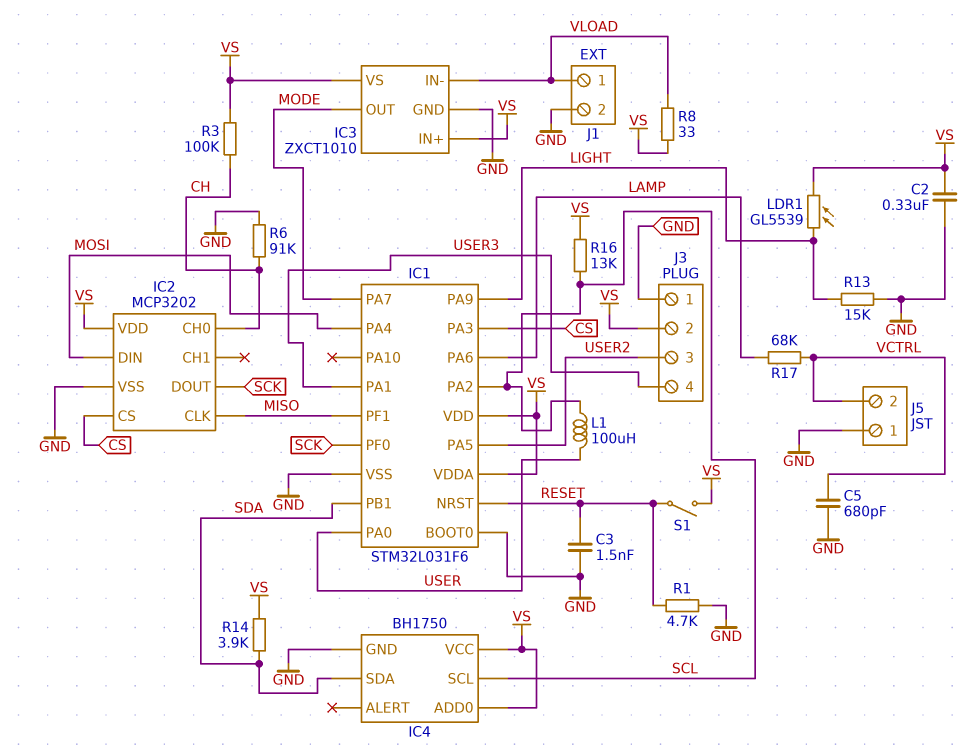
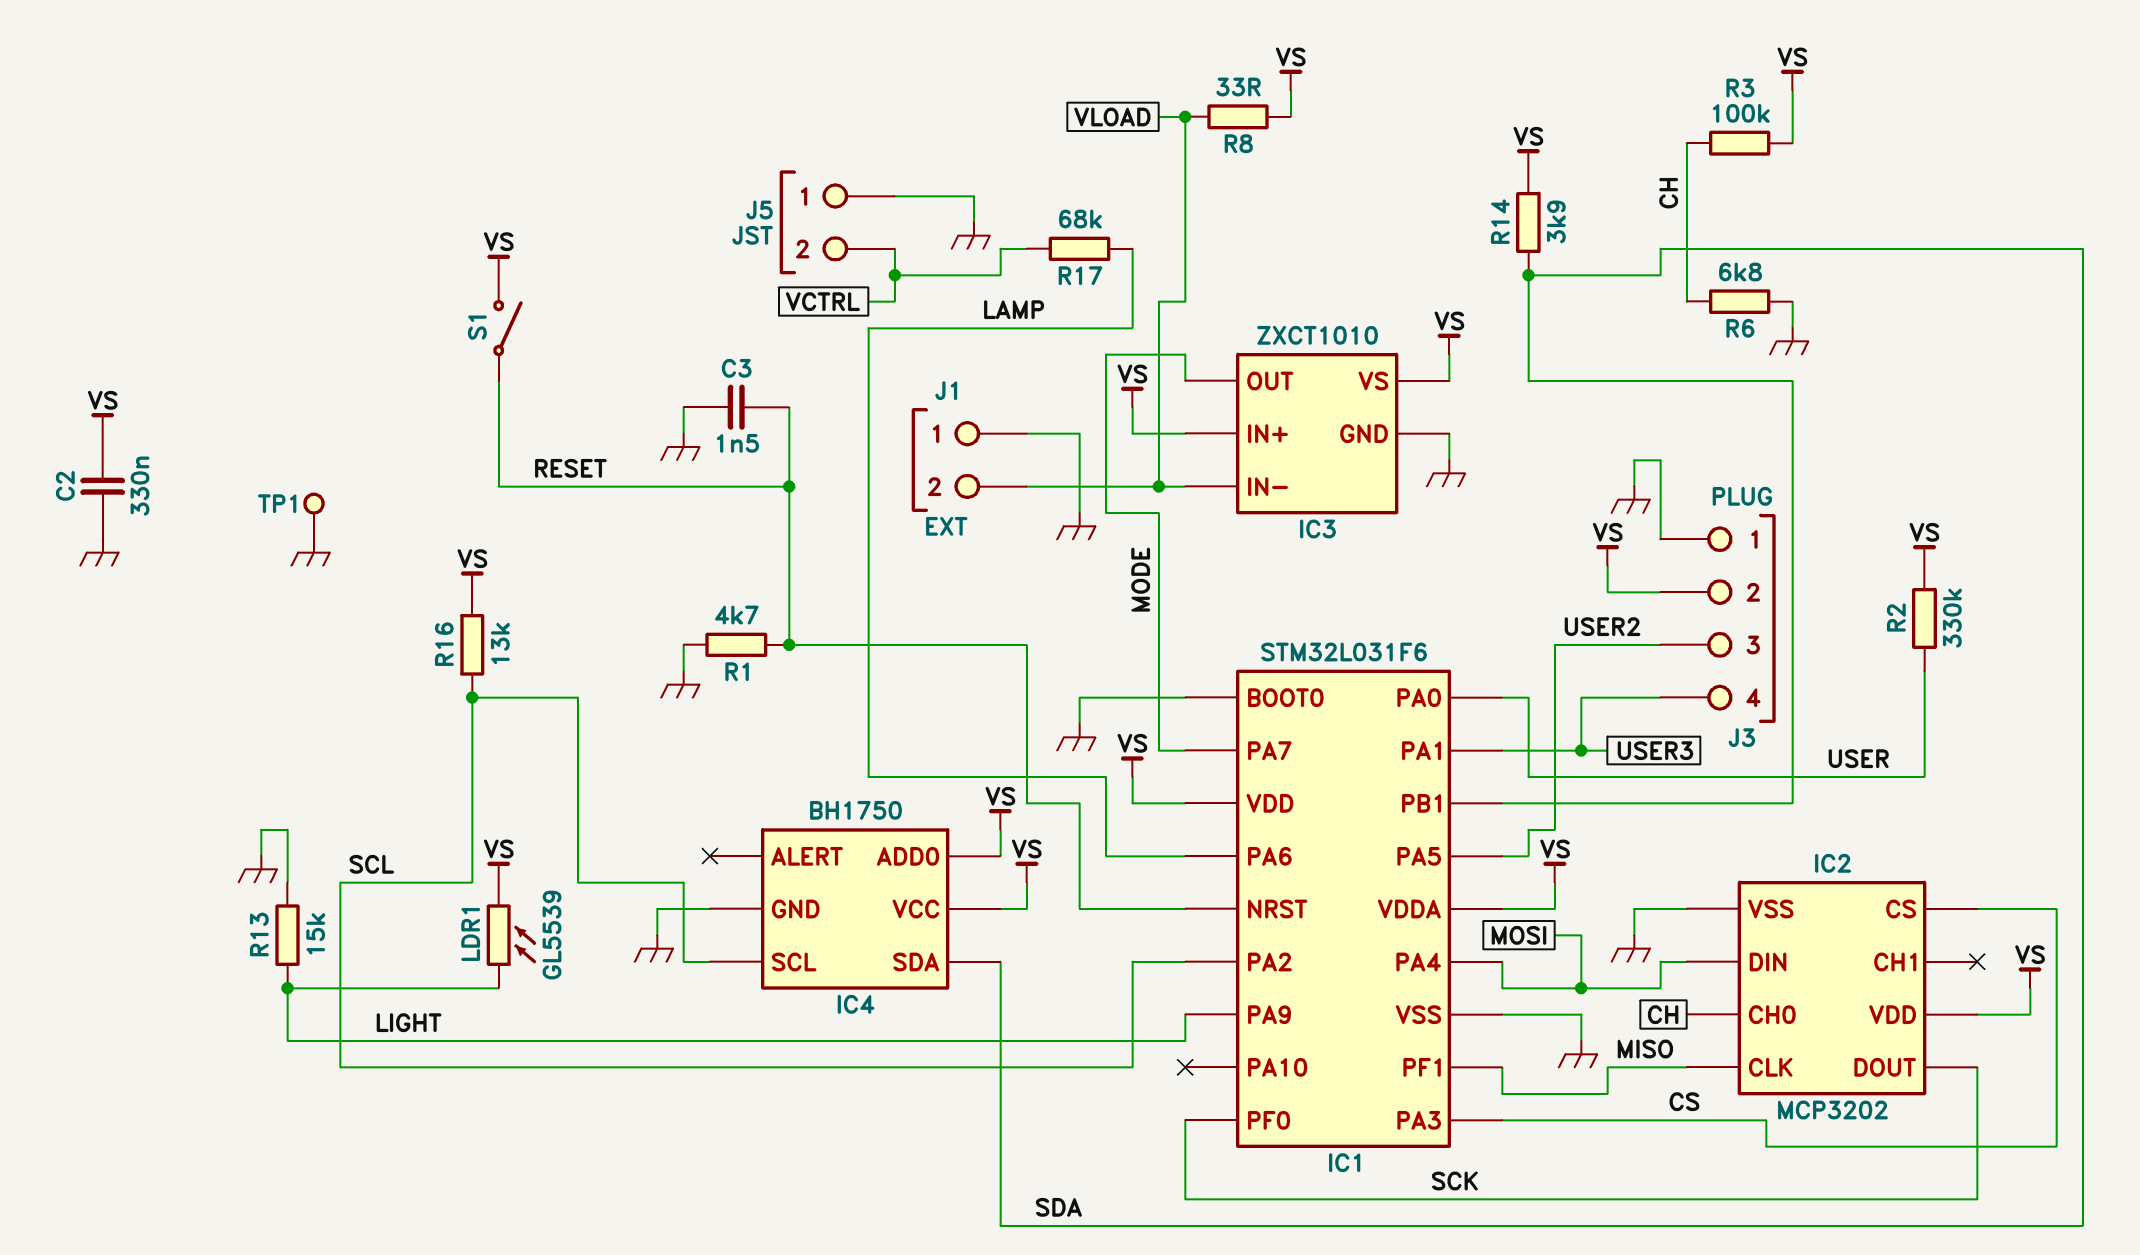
C5: 680pF (GND, VCTRL) -> none
J1 pin 1: VLOAD -> GND
J1 pin 2: GND -> VLOAD
L1: 100uH (SCL, USER) -> none
R2: none -> 330k (USER, VS)
R6: 91k (CH, GND) -> 6.8k (CH, GND)
TP1: none -> test point (GND)

